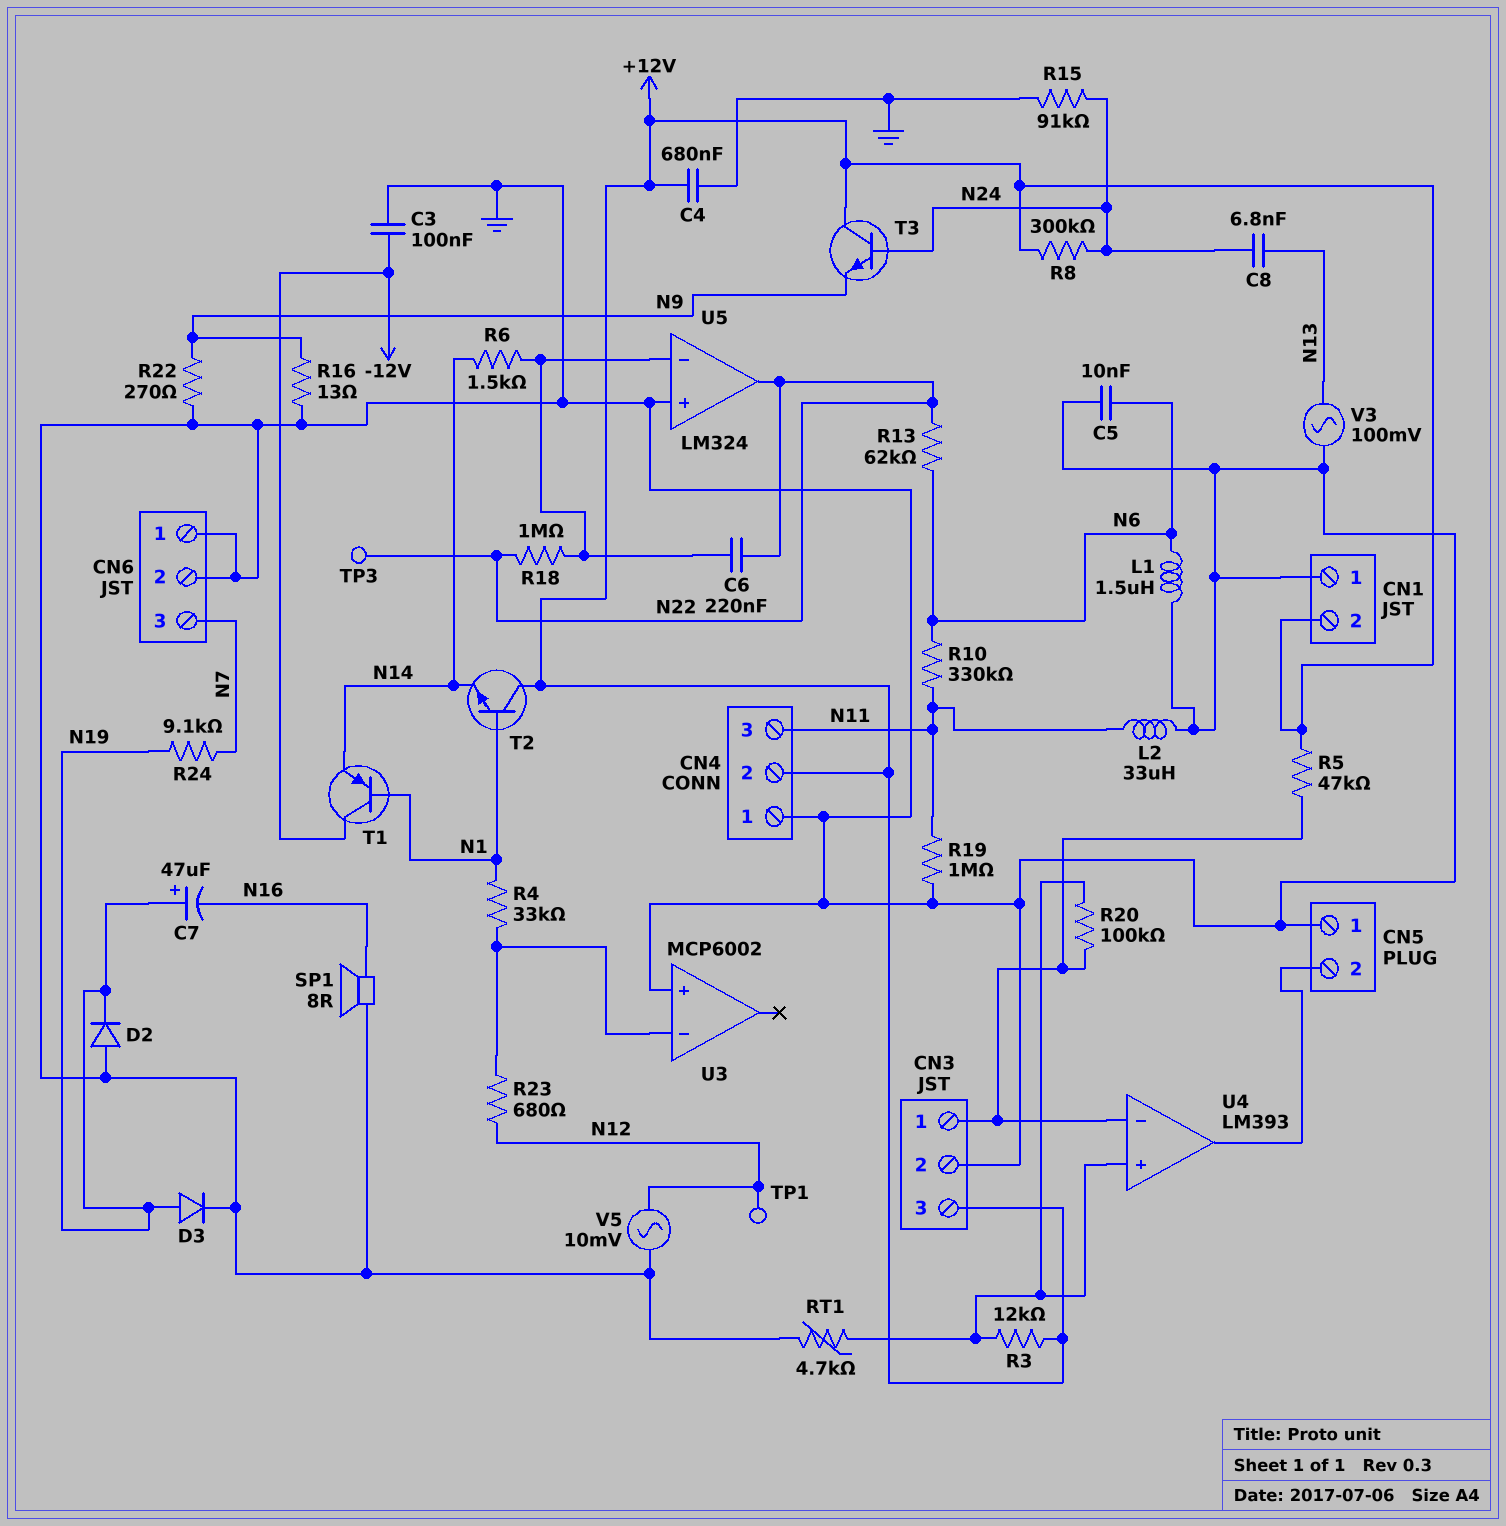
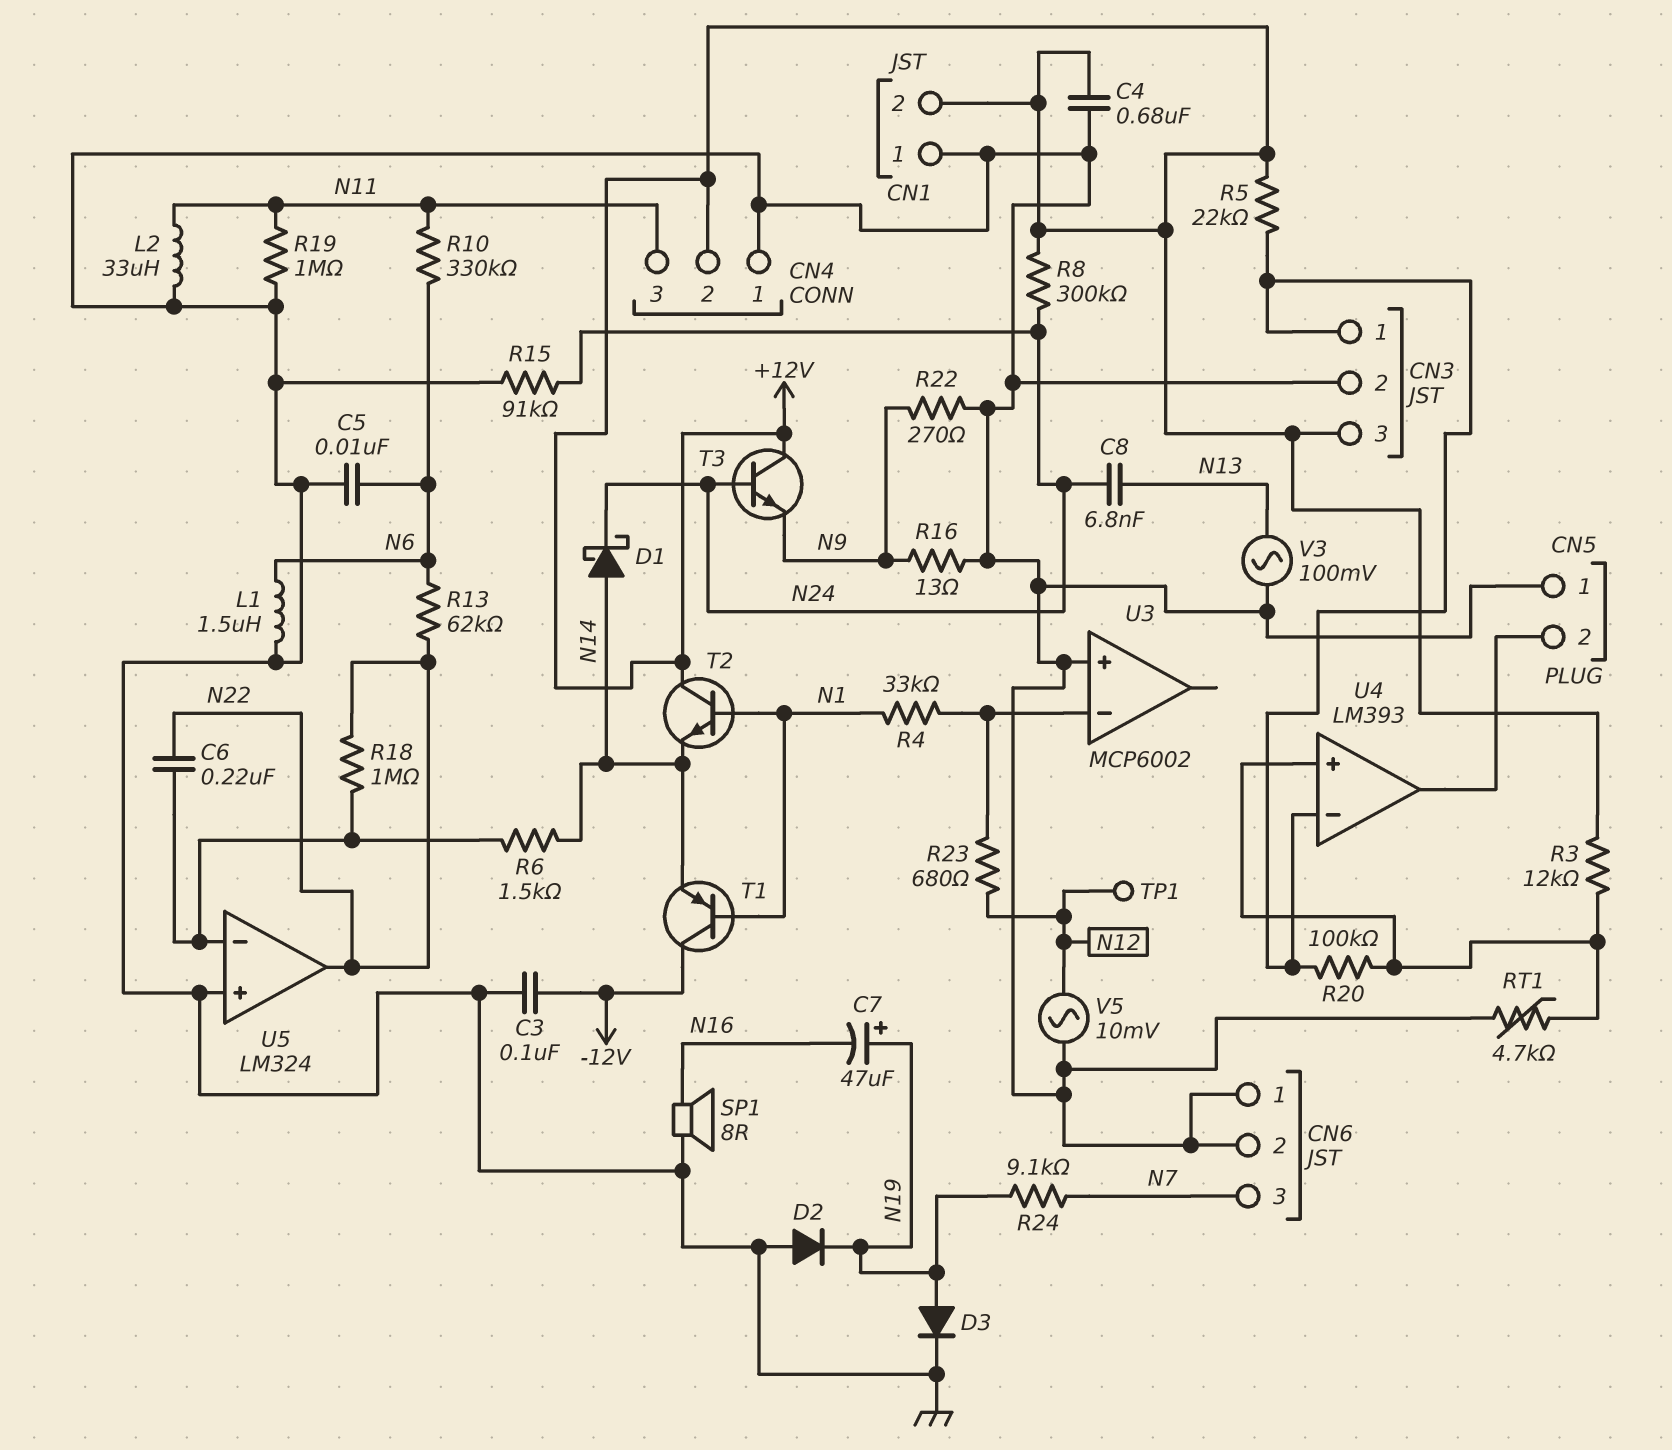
D1: none -> schottky (A N14, K N24)
R5: 47k (+12V, CN3/1) -> 22k (+12V, CN3/1)
TP3: test point (N22) -> none

